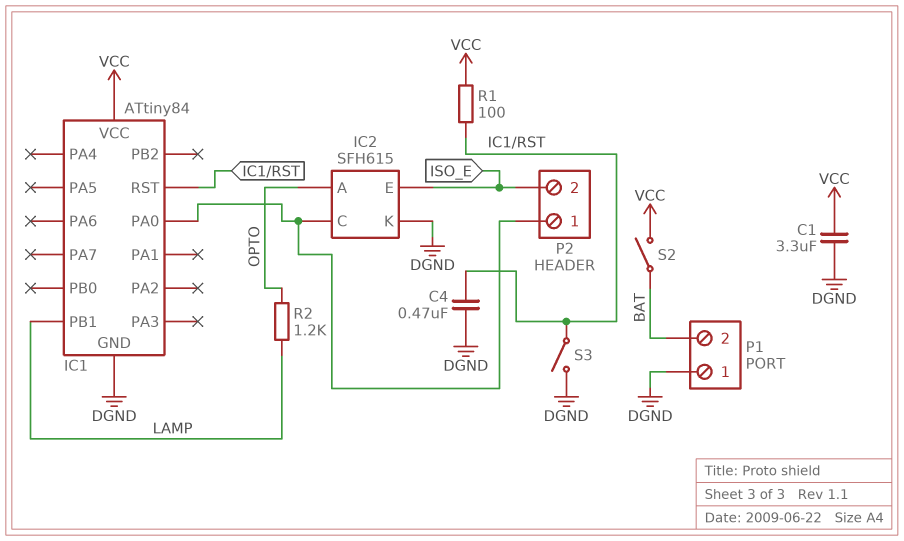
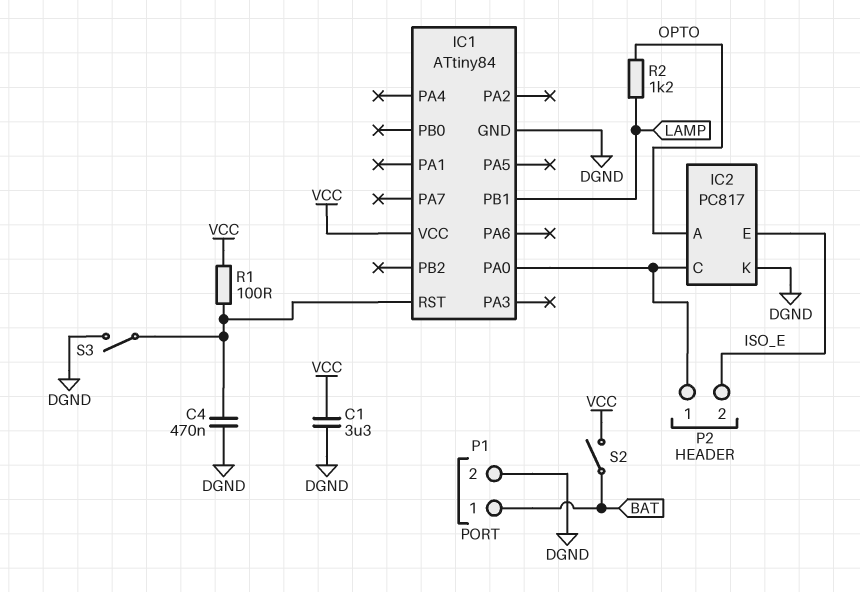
IC2: SFH615 -> PC817
P1 pin 1: DGND -> BAT
P1 pin 2: BAT -> DGND

